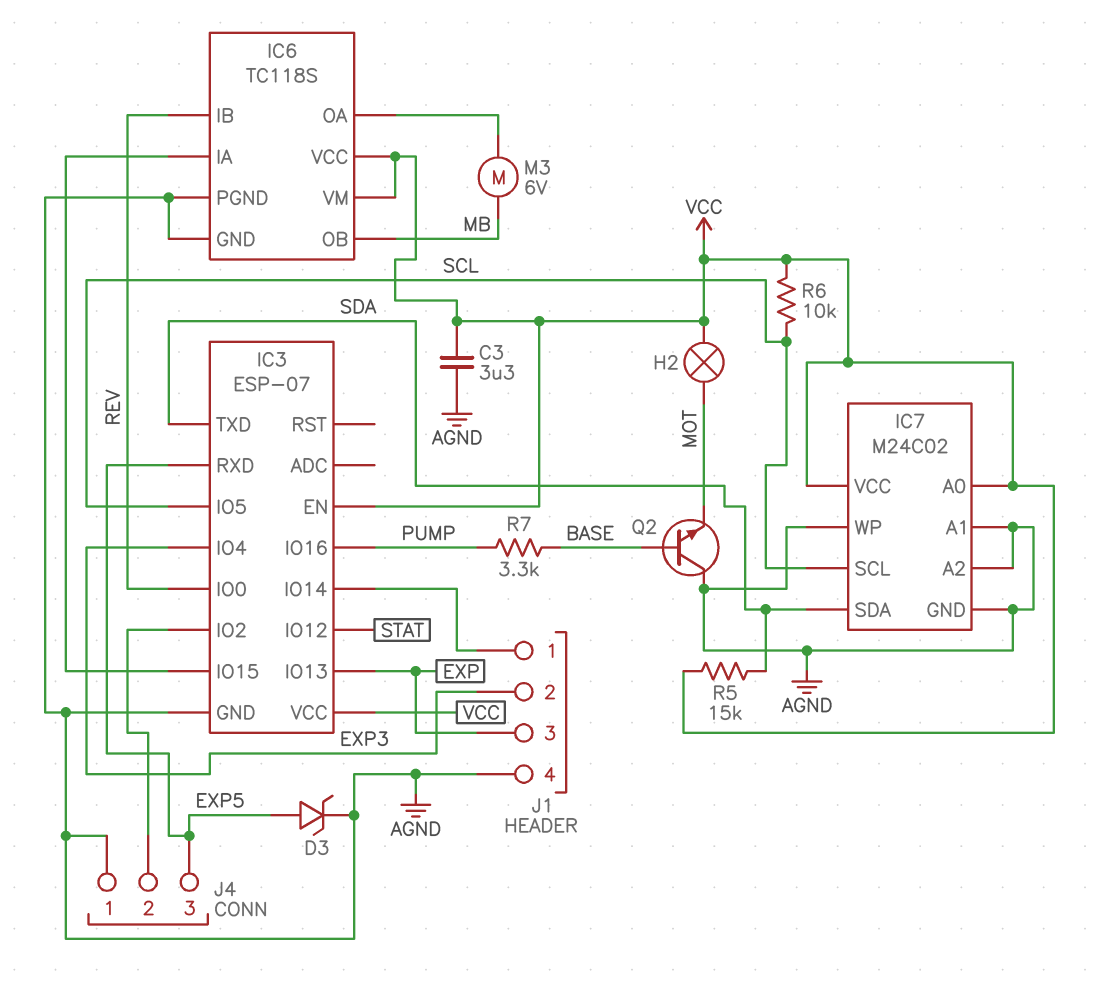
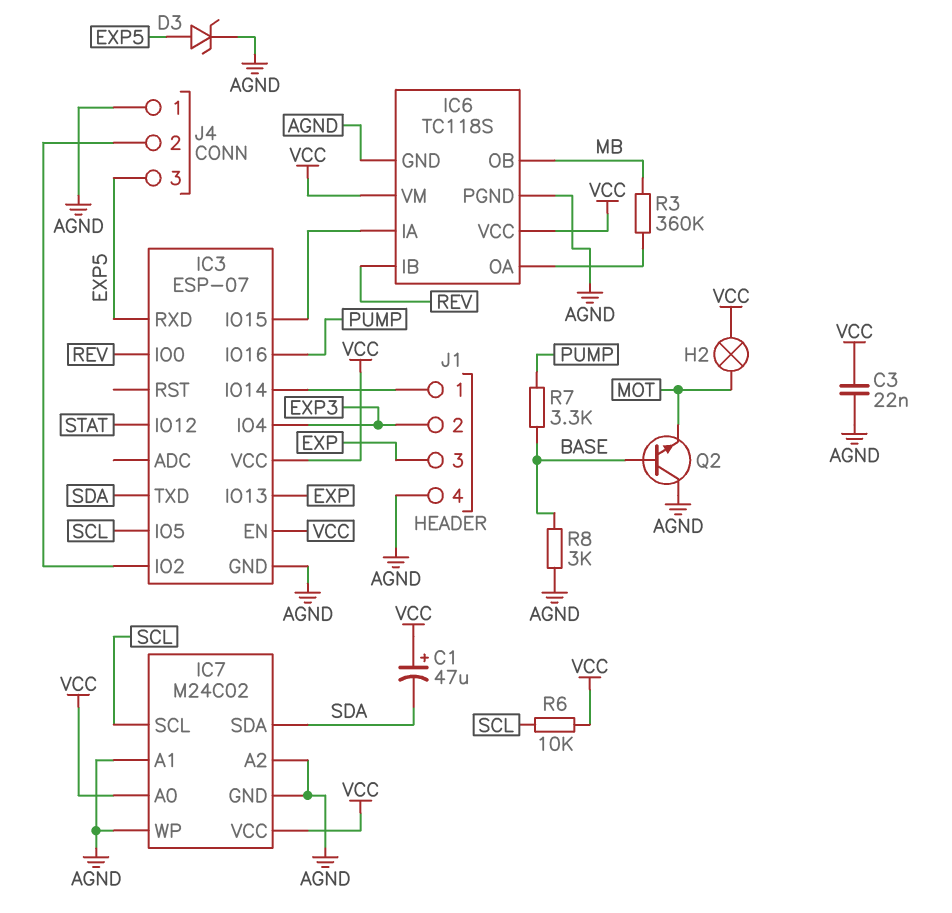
C1: none -> 47uF (plus VCC, minus SDA)
C3: 3.3uF (AGND, VCC) -> 22nF (AGND, VCC)
M3: motor 6V (IC6/OA, MB) -> none
R3: none -> 360k (IC6/OA, MB)
R5: 15k (SDA, VCC) -> none
R8: none -> 3k (AGND, BASE)

